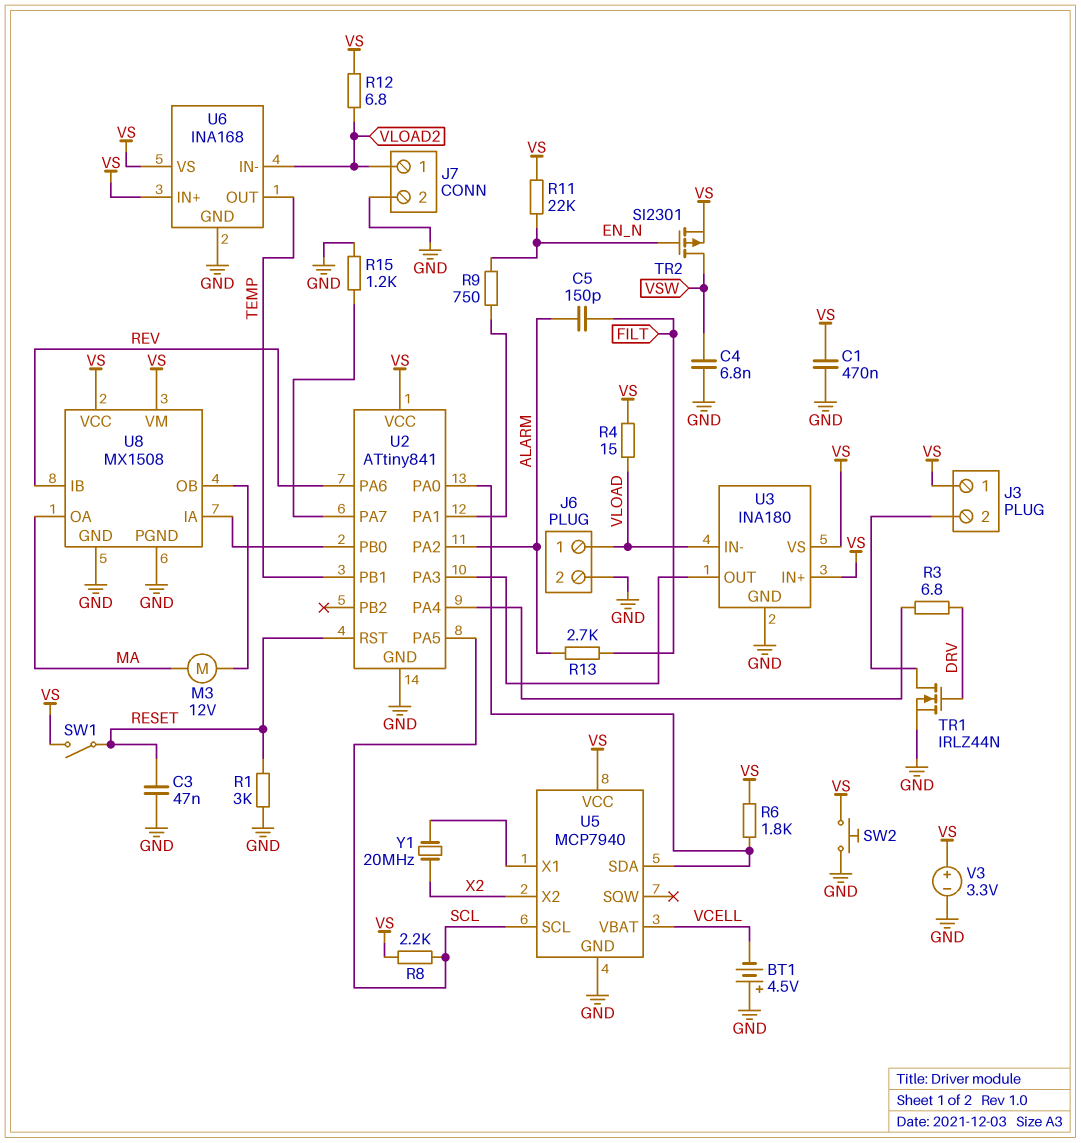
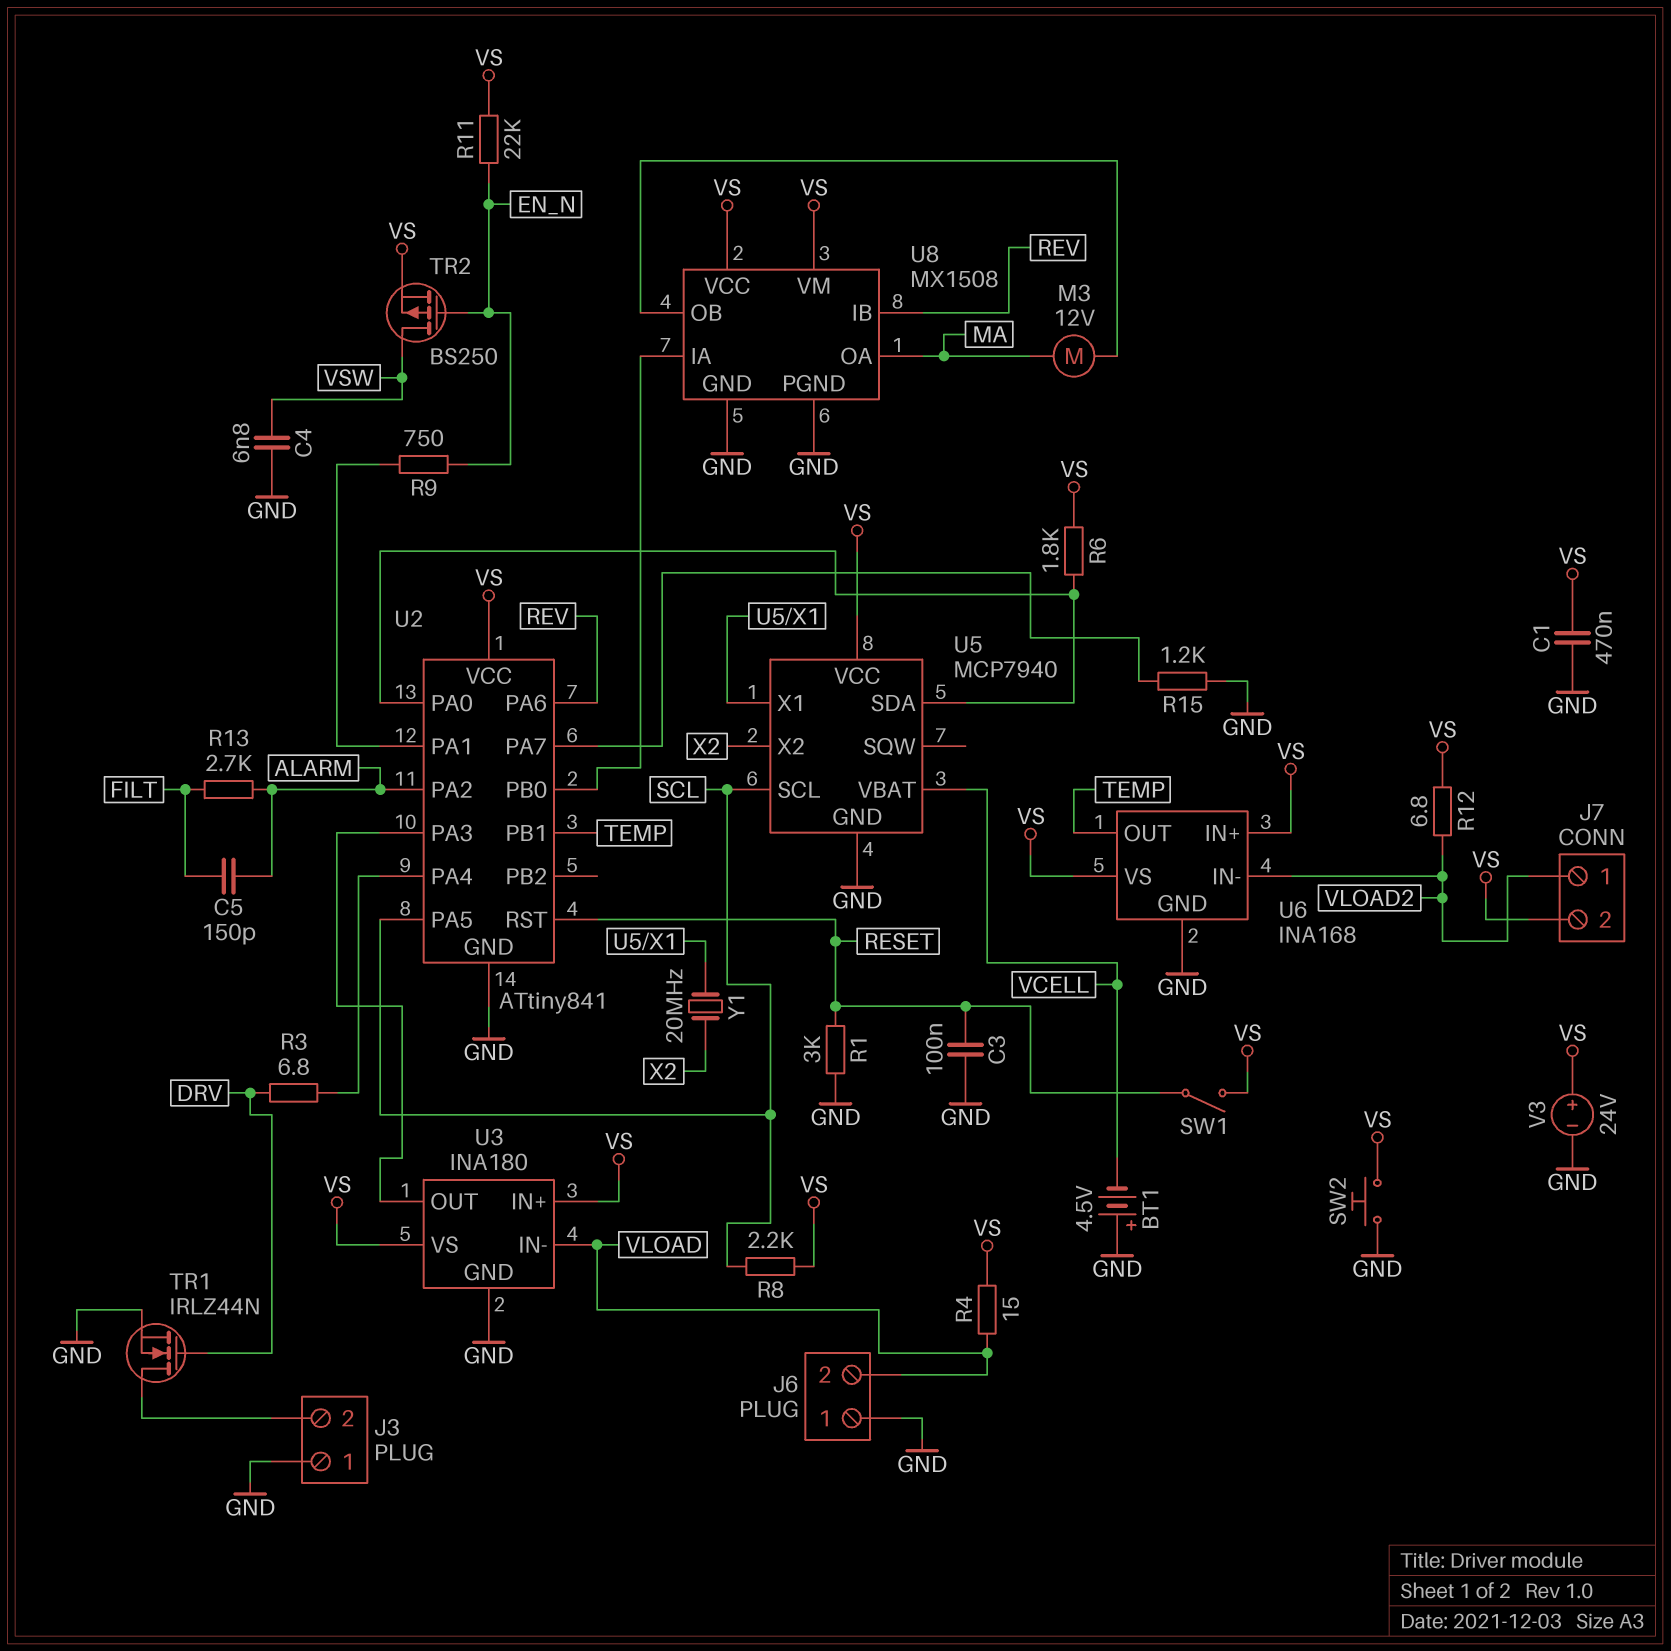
C3: 47nF (GND, RESET) -> 100nF (GND, RESET)
J3 pin 1: VS -> GND
J6 pin 1: VLOAD -> GND
J6 pin 2: GND -> VLOAD
J7 pin 2: GND -> VS
TR2: PMOS SI2301 (G EN_N, D VSW, S VS) -> PMOS BS250 (G EN_N, D VSW, S VS)
V3: 3.3V (plus VS, minus GND) -> 24V (plus VS, minus GND)

